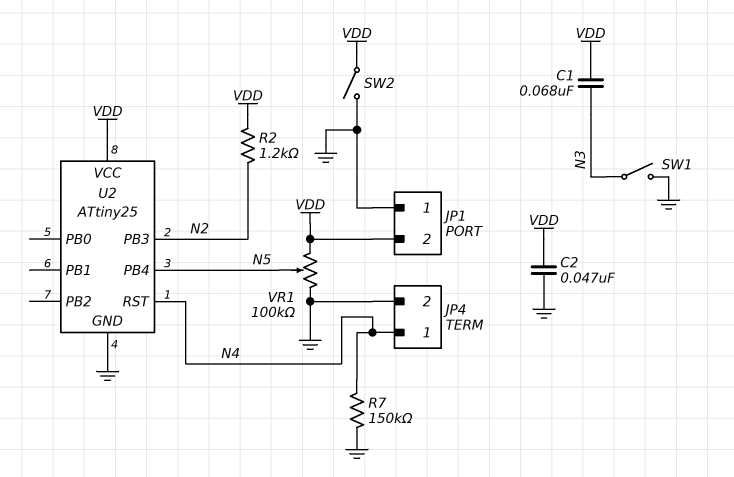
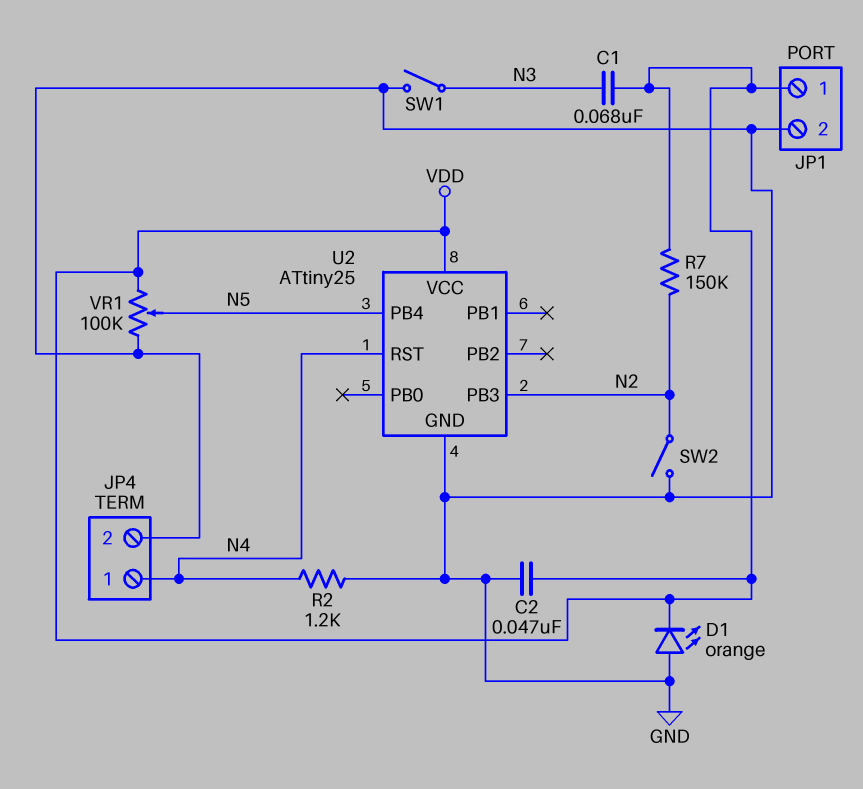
D1: none -> LED orange (A GND, K VDD)
JP1 pin 1: GND -> VDD
JP1 pin 2: VDD -> GND
R2: 1.2k (N2, VDD) -> 1.2k (GND, N4)
R7: 150k (GND, N4) -> 150k (N2, VDD)
SW2: switch (GND, VDD) -> switch (GND, N2)

